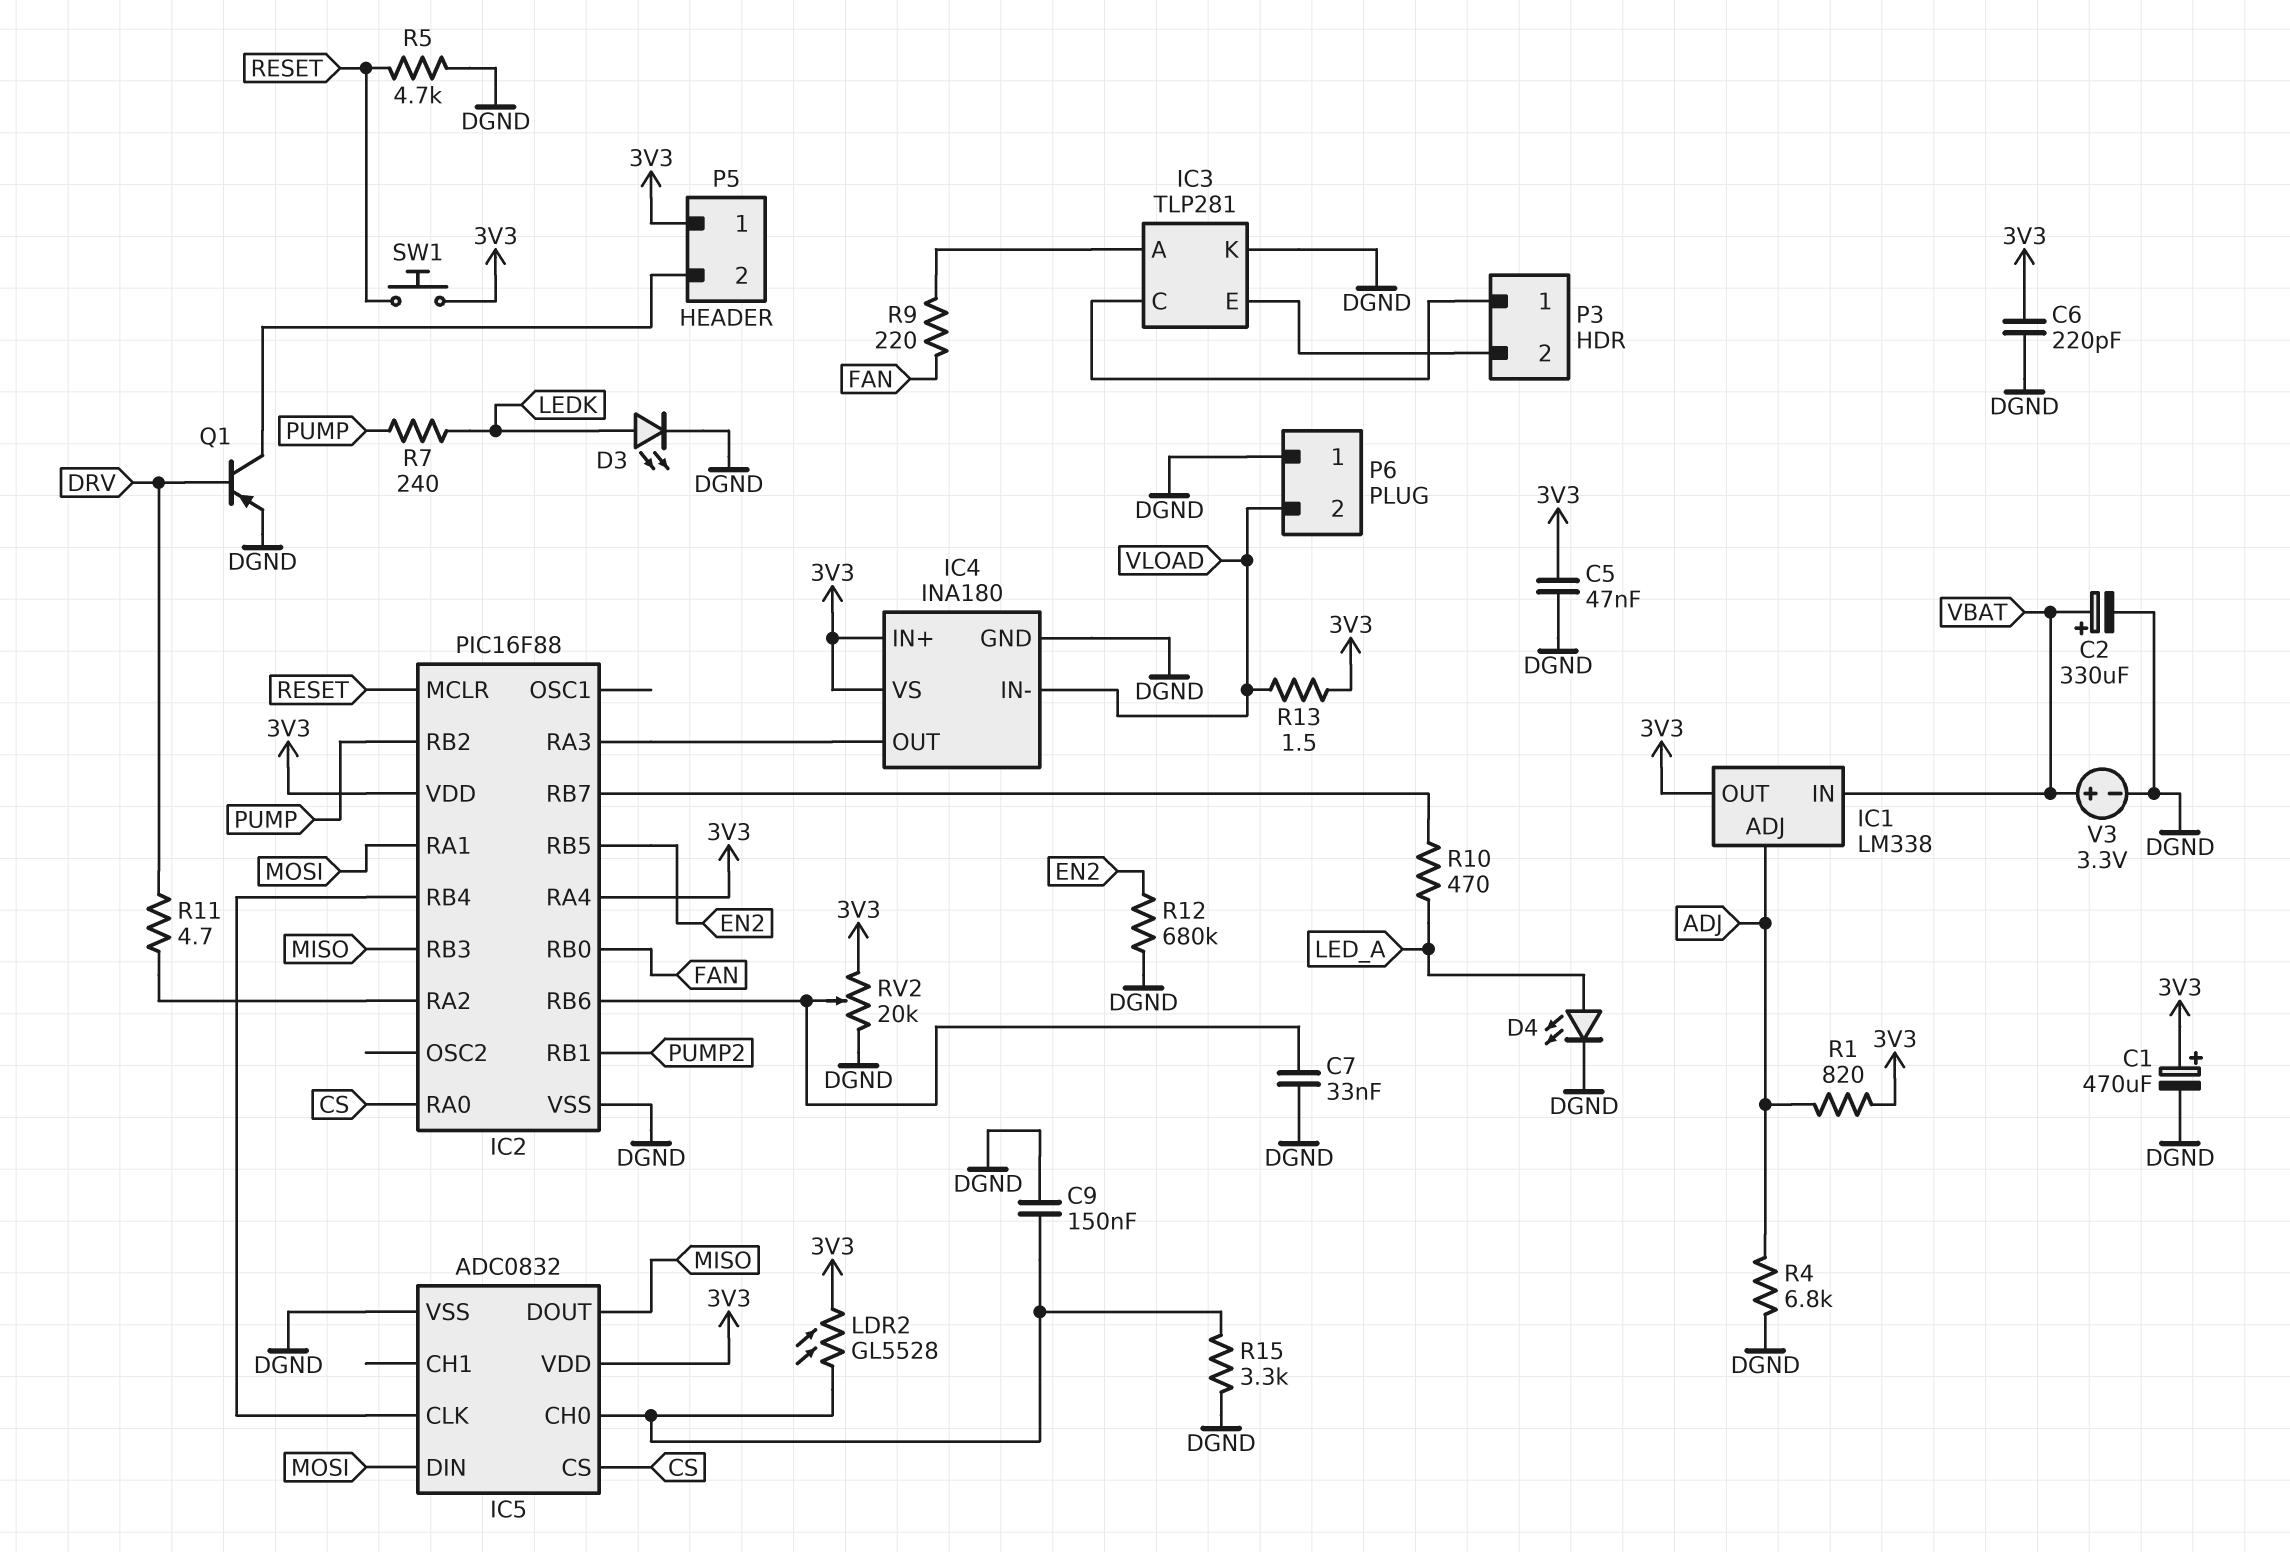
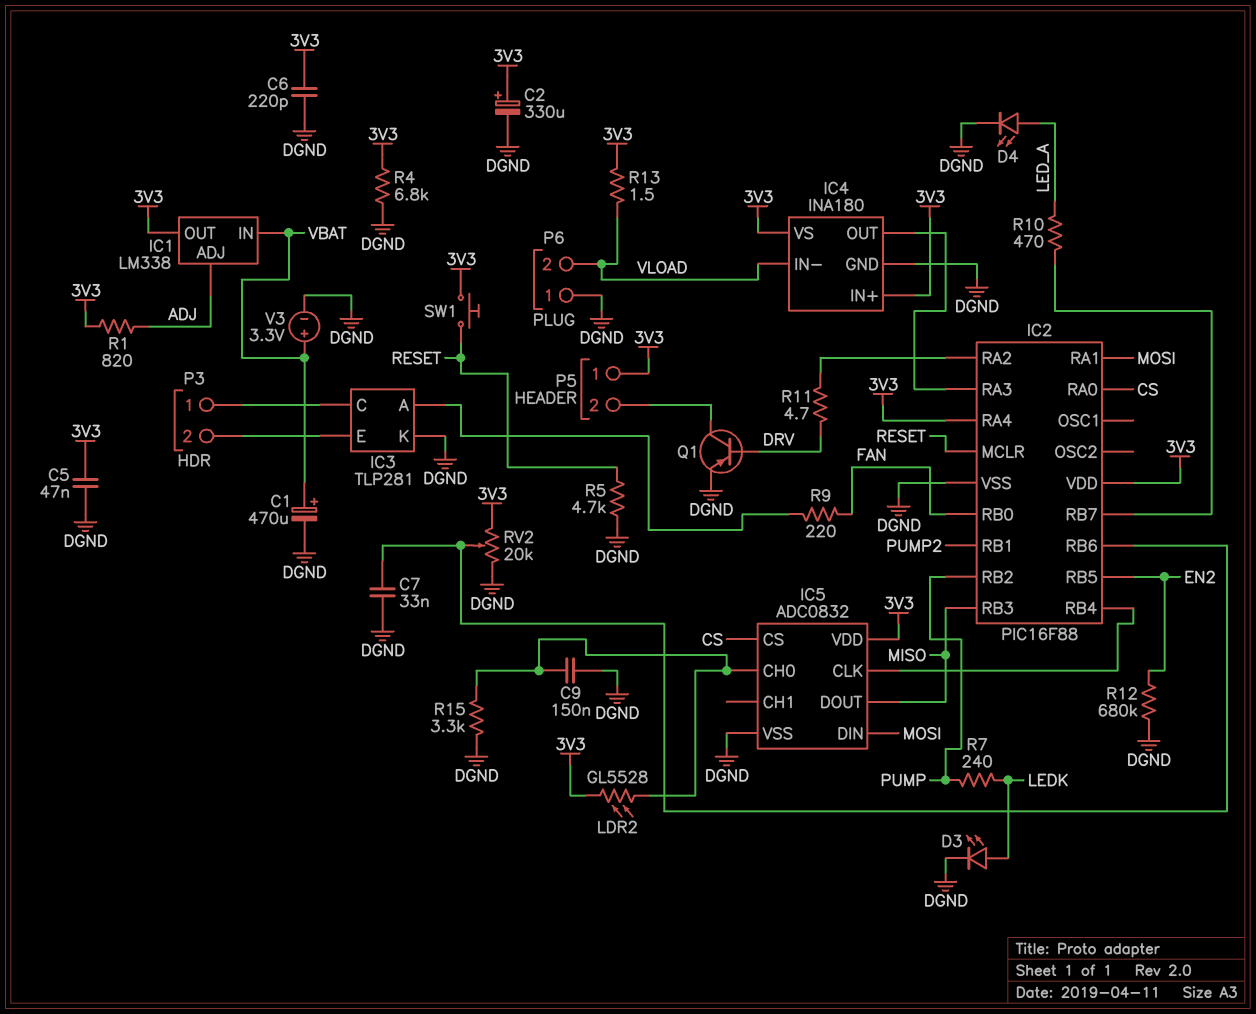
C1: 470uF (plus 3V3, minus DGND) -> 470uF (plus VBAT, minus DGND)
C2: 330uF (plus VBAT, minus DGND) -> 330uF (plus 3V3, minus DGND)
R4: 6.8k (ADJ, DGND) -> 6.8k (3V3, DGND)

